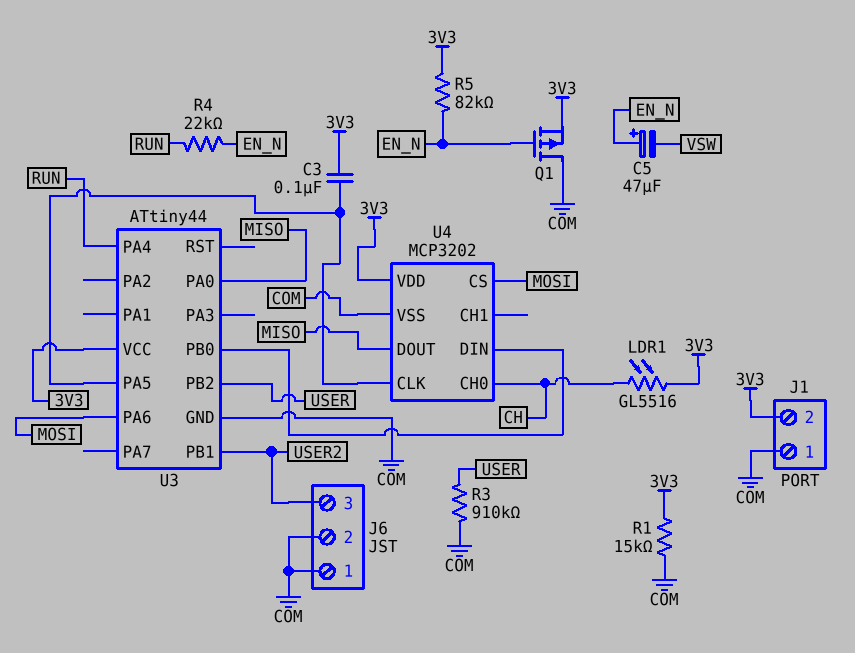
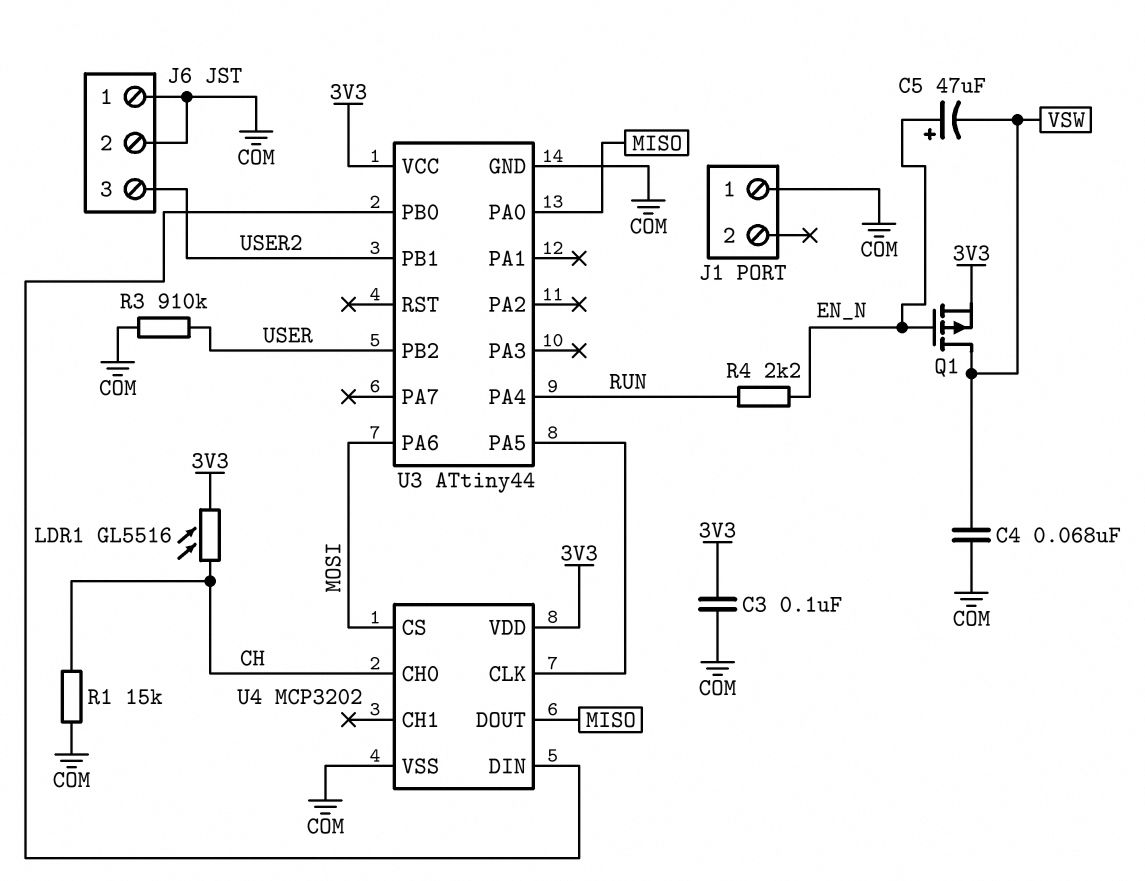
C3: 100nF (3V3, U3/PA5) -> 100nF (3V3, COM)
C4: none -> 68nF (COM, VSW)
J1 pin 2: 3V3 -> none
Q1: PMOS (G EN_N, D COM, S 3V3) -> PMOS (G EN_N, D VSW, S 3V3)
R1: 15k (3V3, COM) -> 15k (CH, COM)
R4: 22k (EN_N, RUN) -> 2.2k (EN_N, RUN)
R5: 82k (3V3, EN_N) -> none

